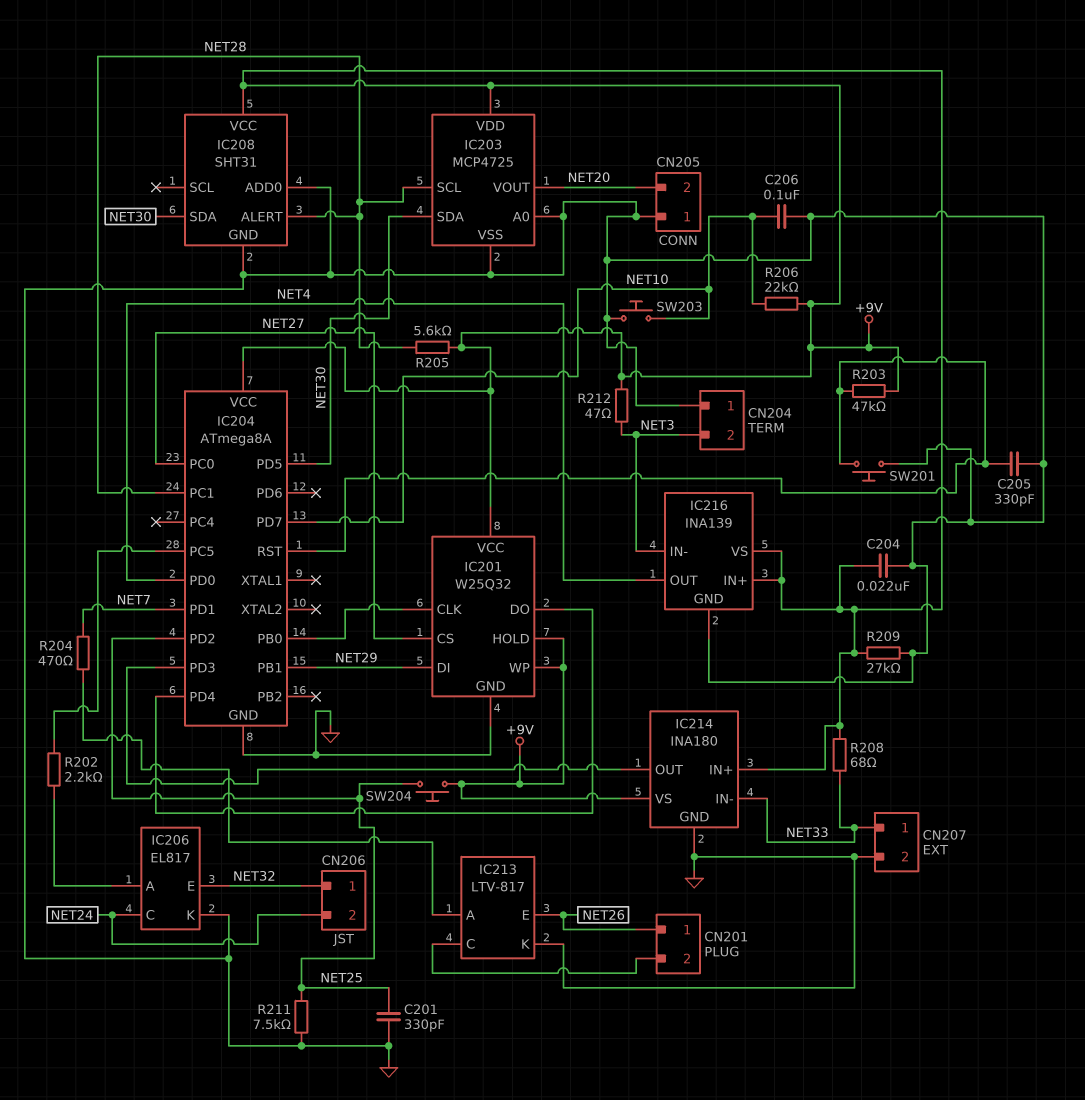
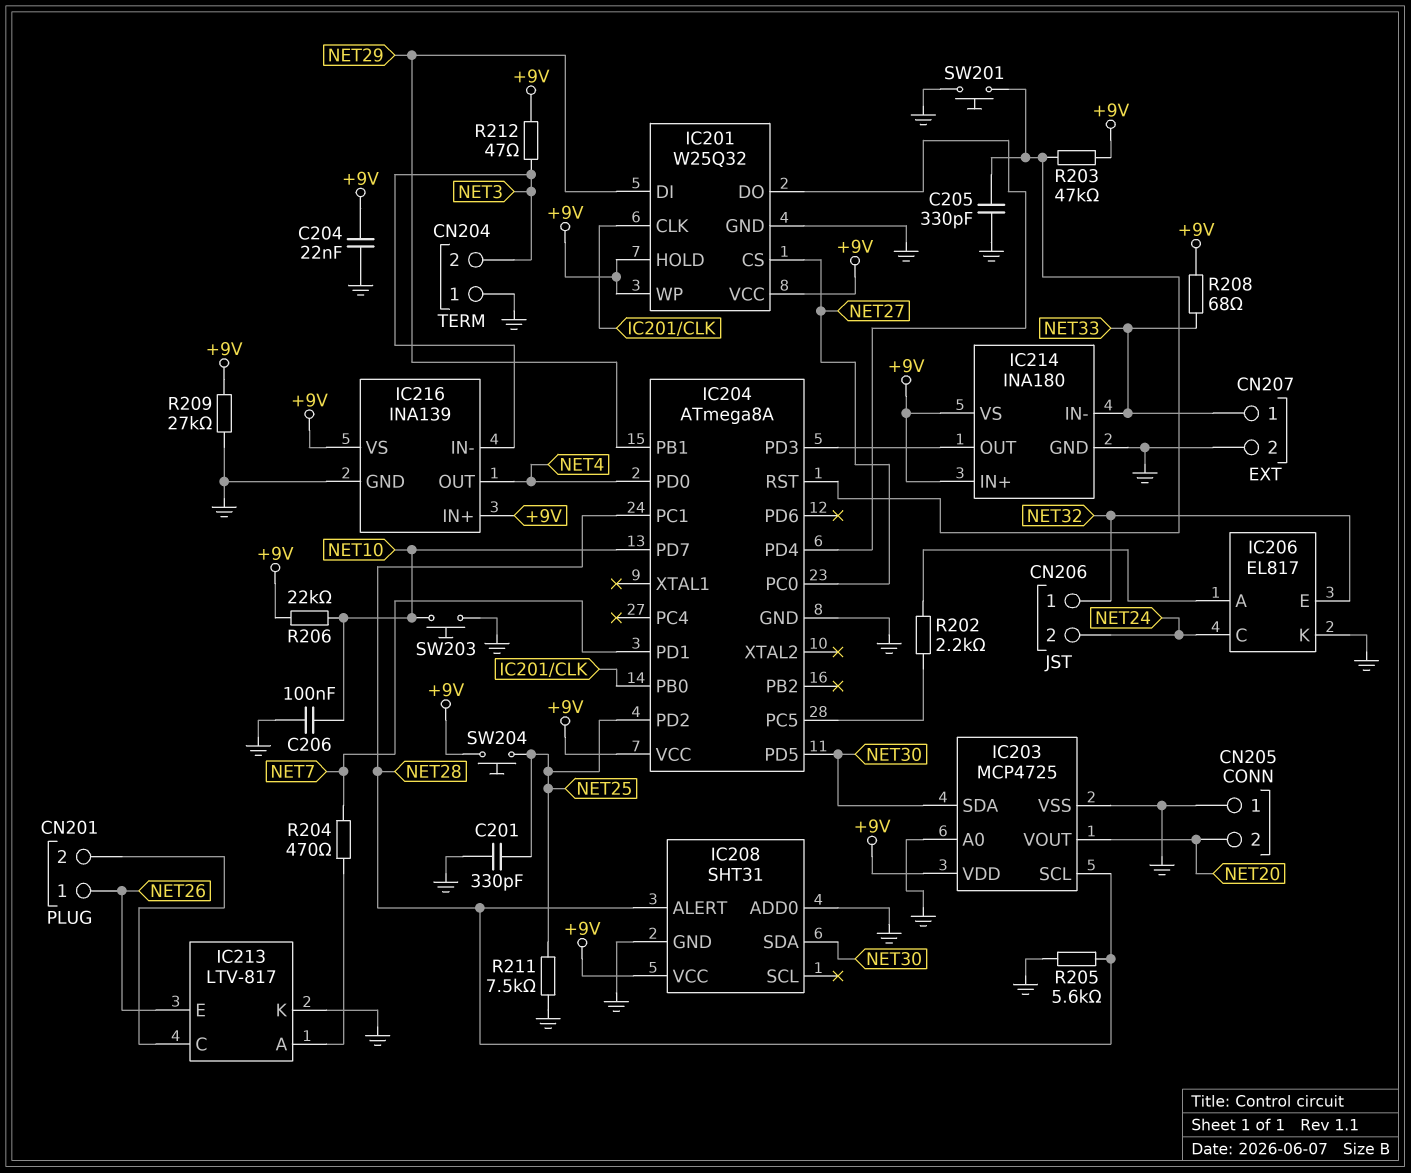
R205: 5.6k (+9V, NET28) -> 5.6k (GND, NET28)

